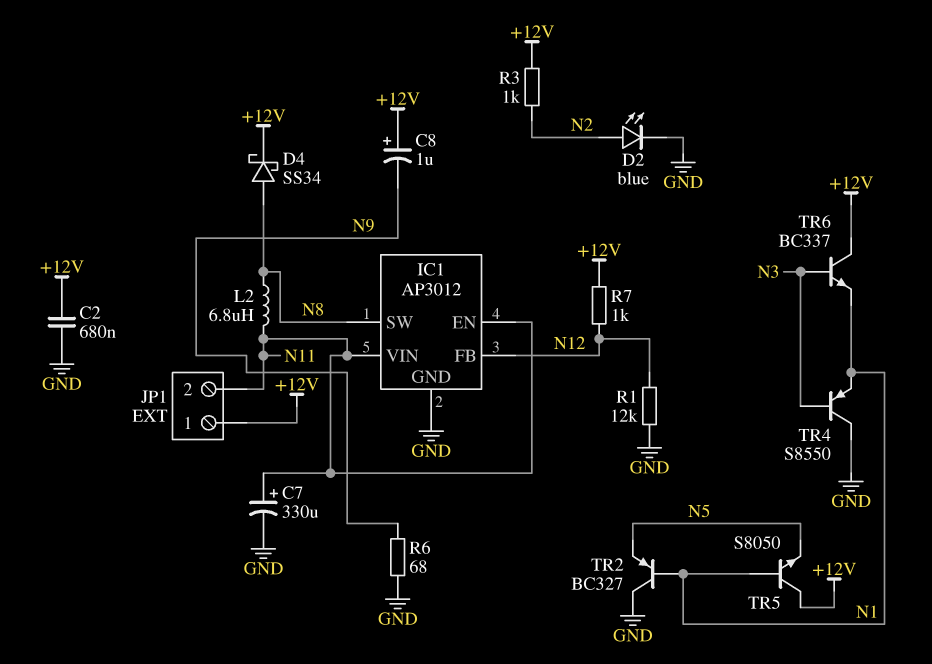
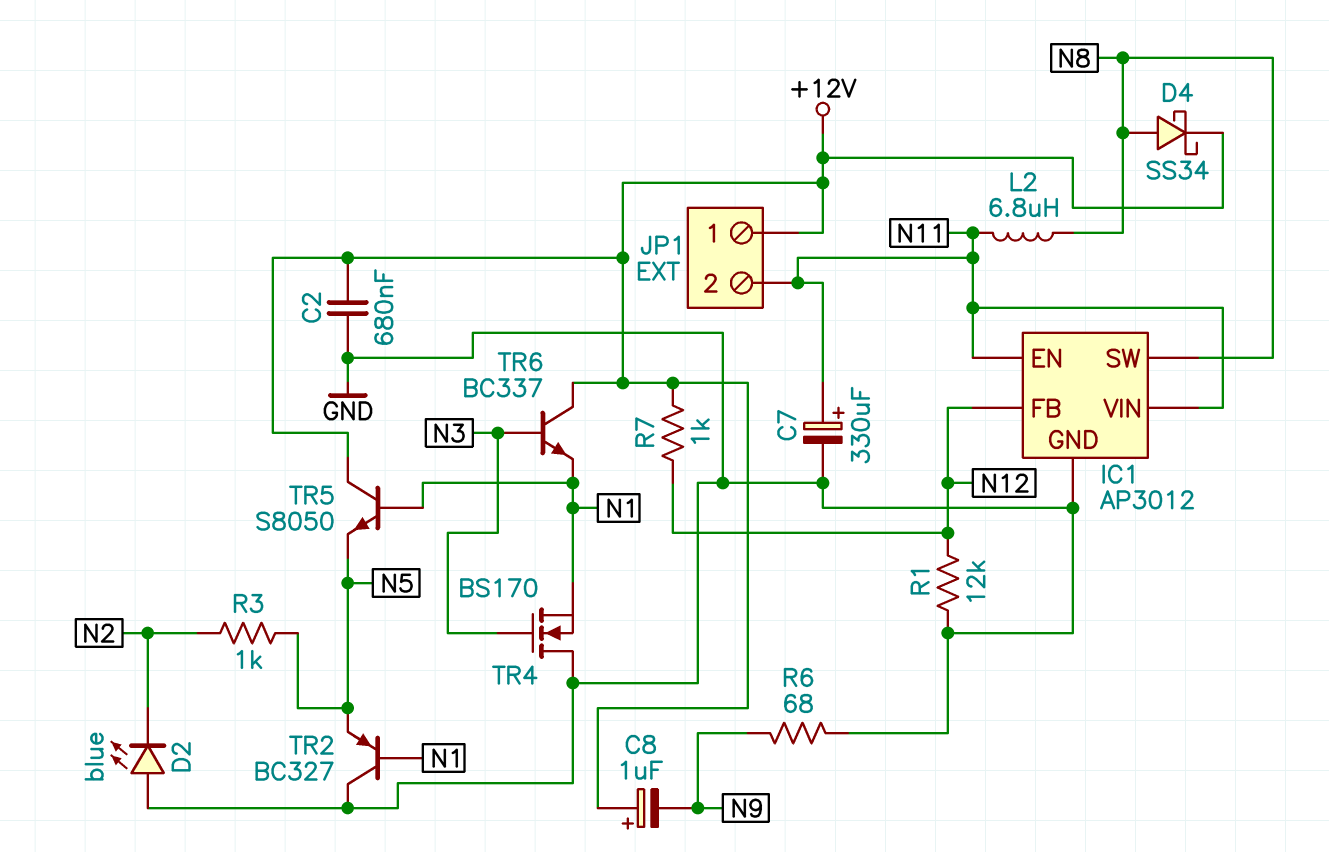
D2: LED blue (A N2, K GND) -> LED blue (A GND, K N2)
R3: 1k (+12V, N2) -> 1k (N2, N5)
TR4: PNP S8550 (B N3, C GND, E N1) -> NMOS BS170 (G N3, D GND, S N1)

